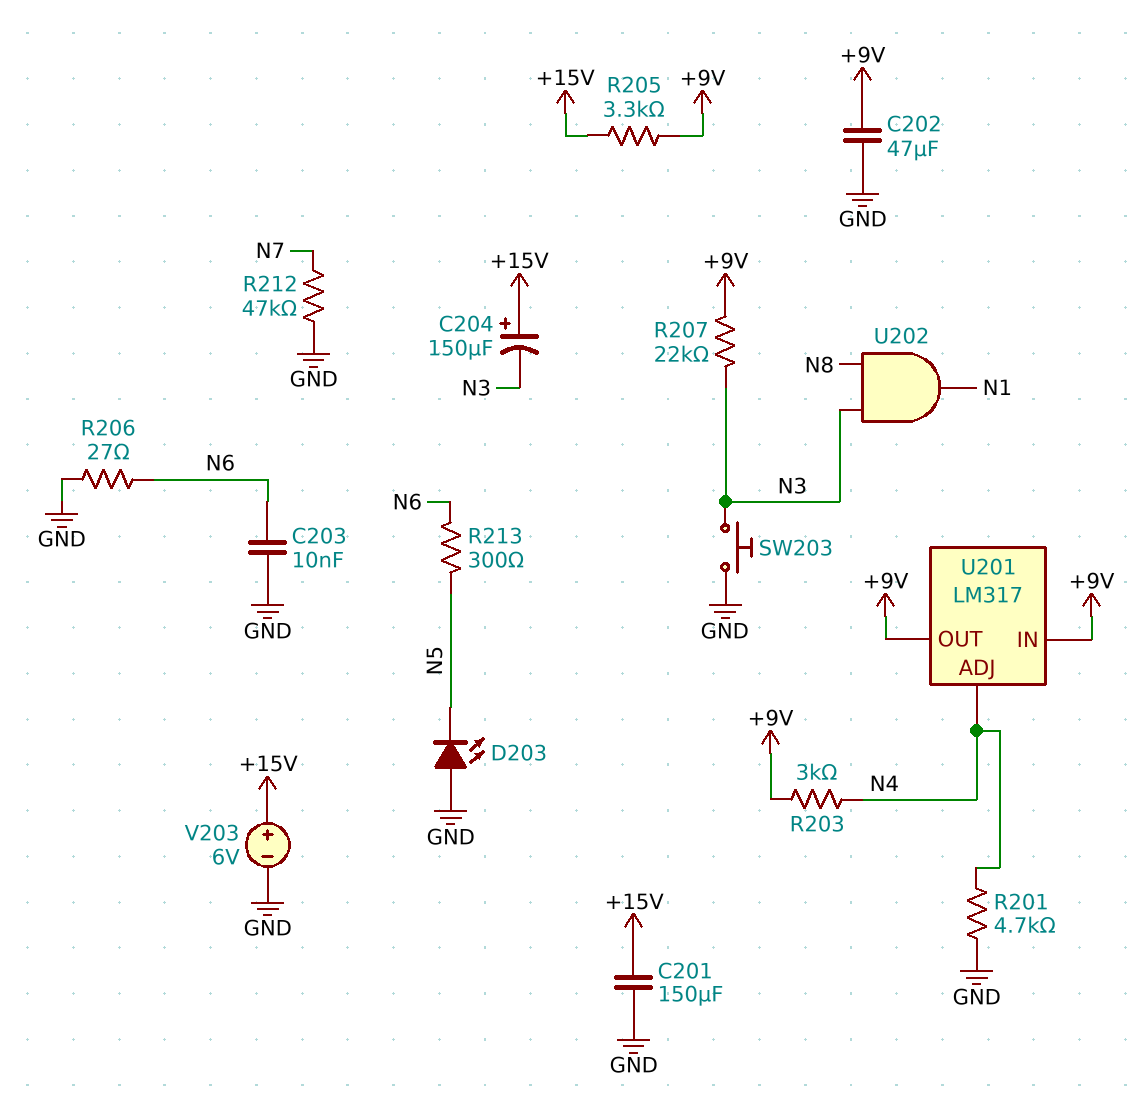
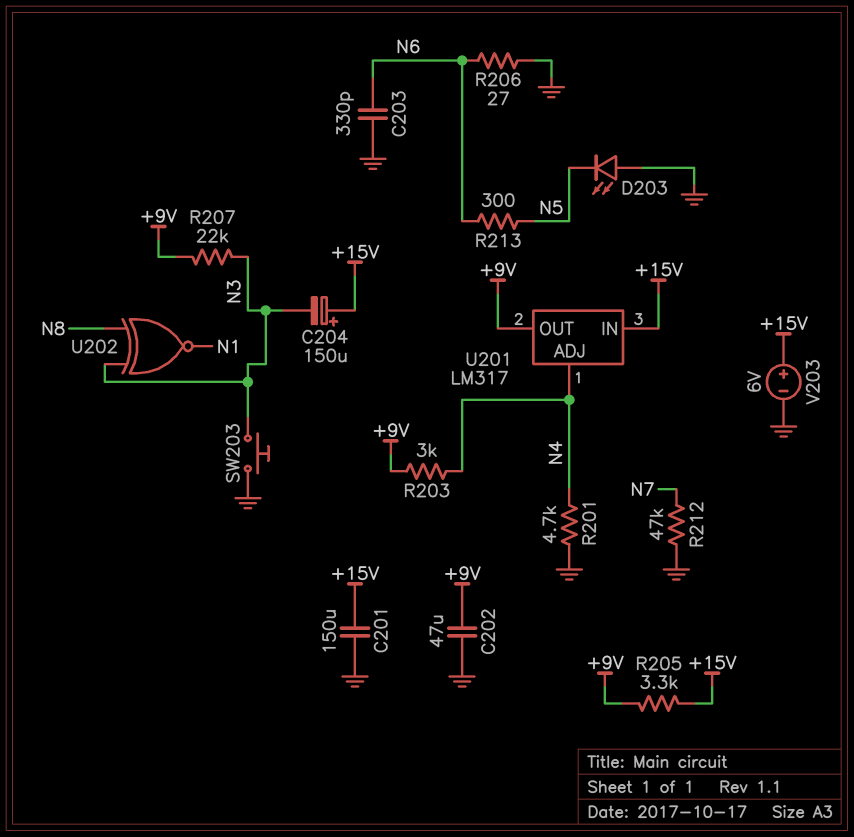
C203: 10nF (GND, N6) -> 330pF (GND, N6)
U201 pin IN: +9V -> +15V
U202: AND (in N3, in N8, out N1) -> XNOR (in N3, in N8, out N1)

